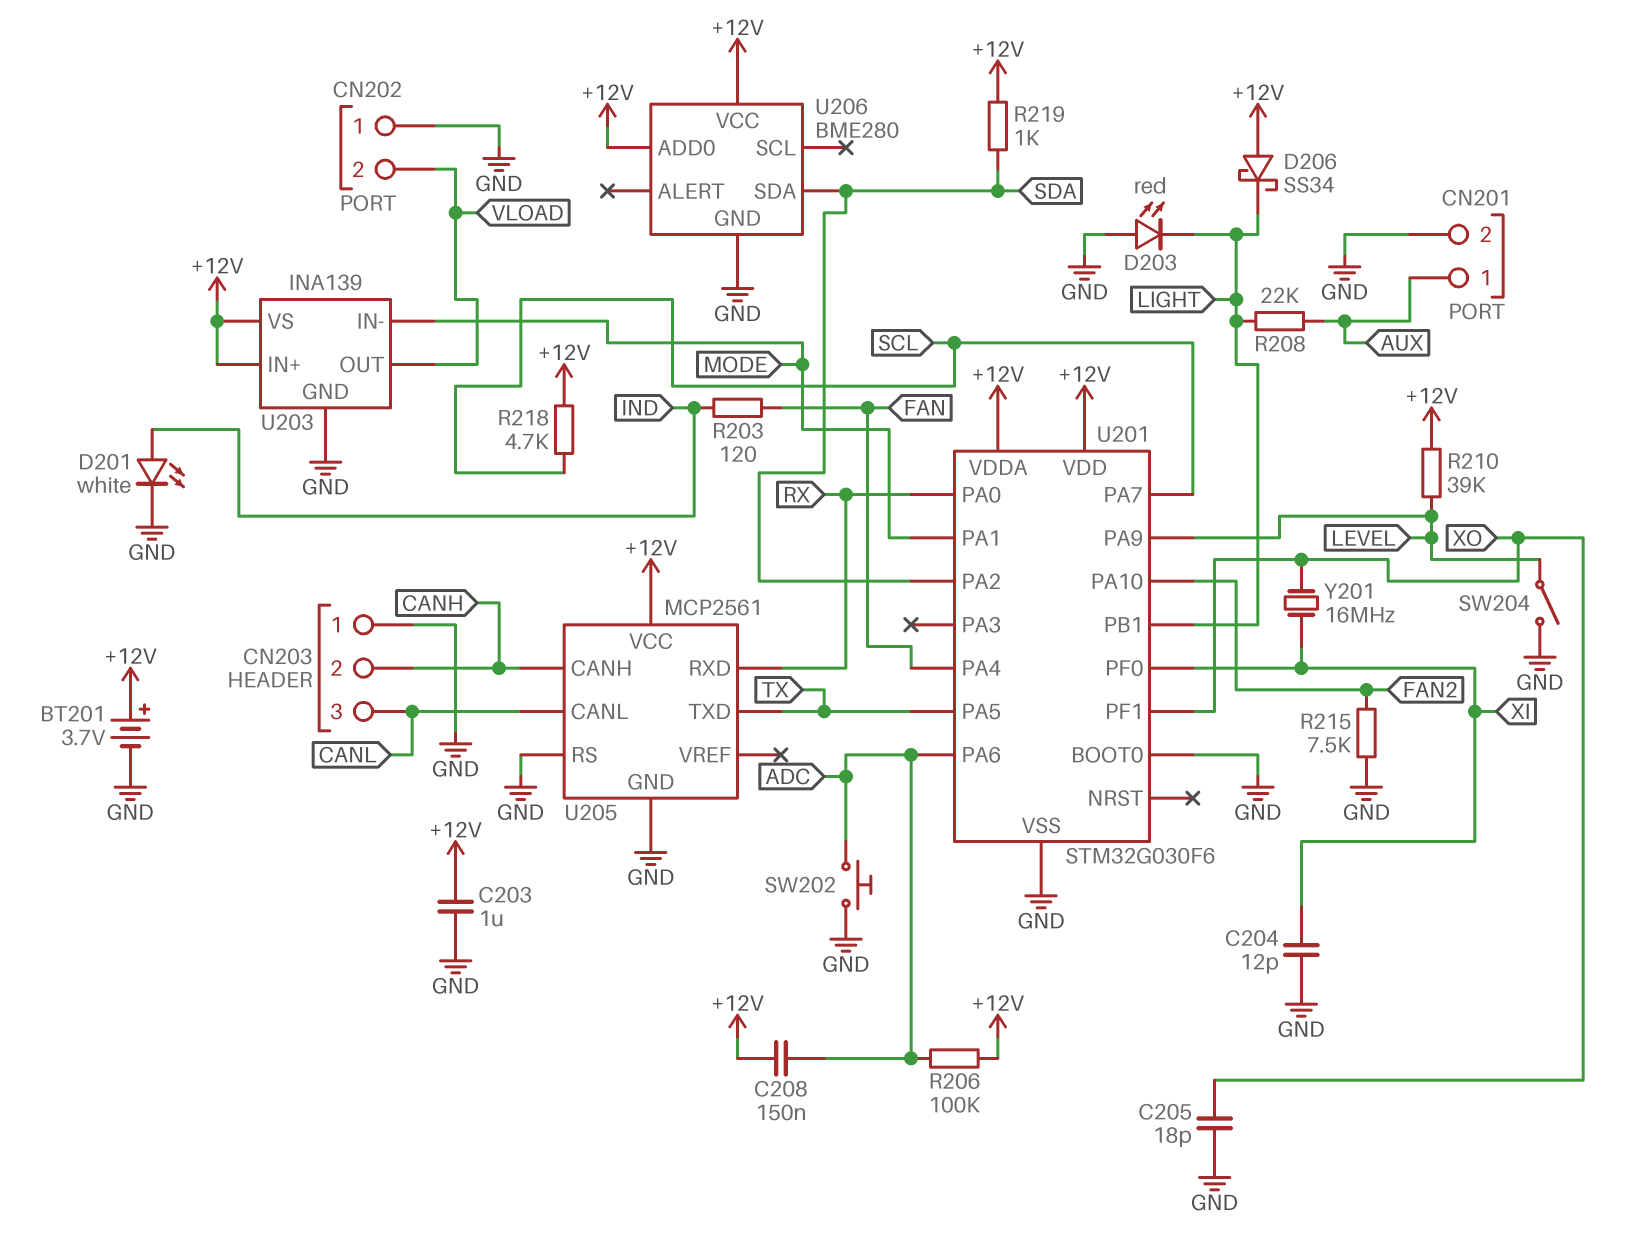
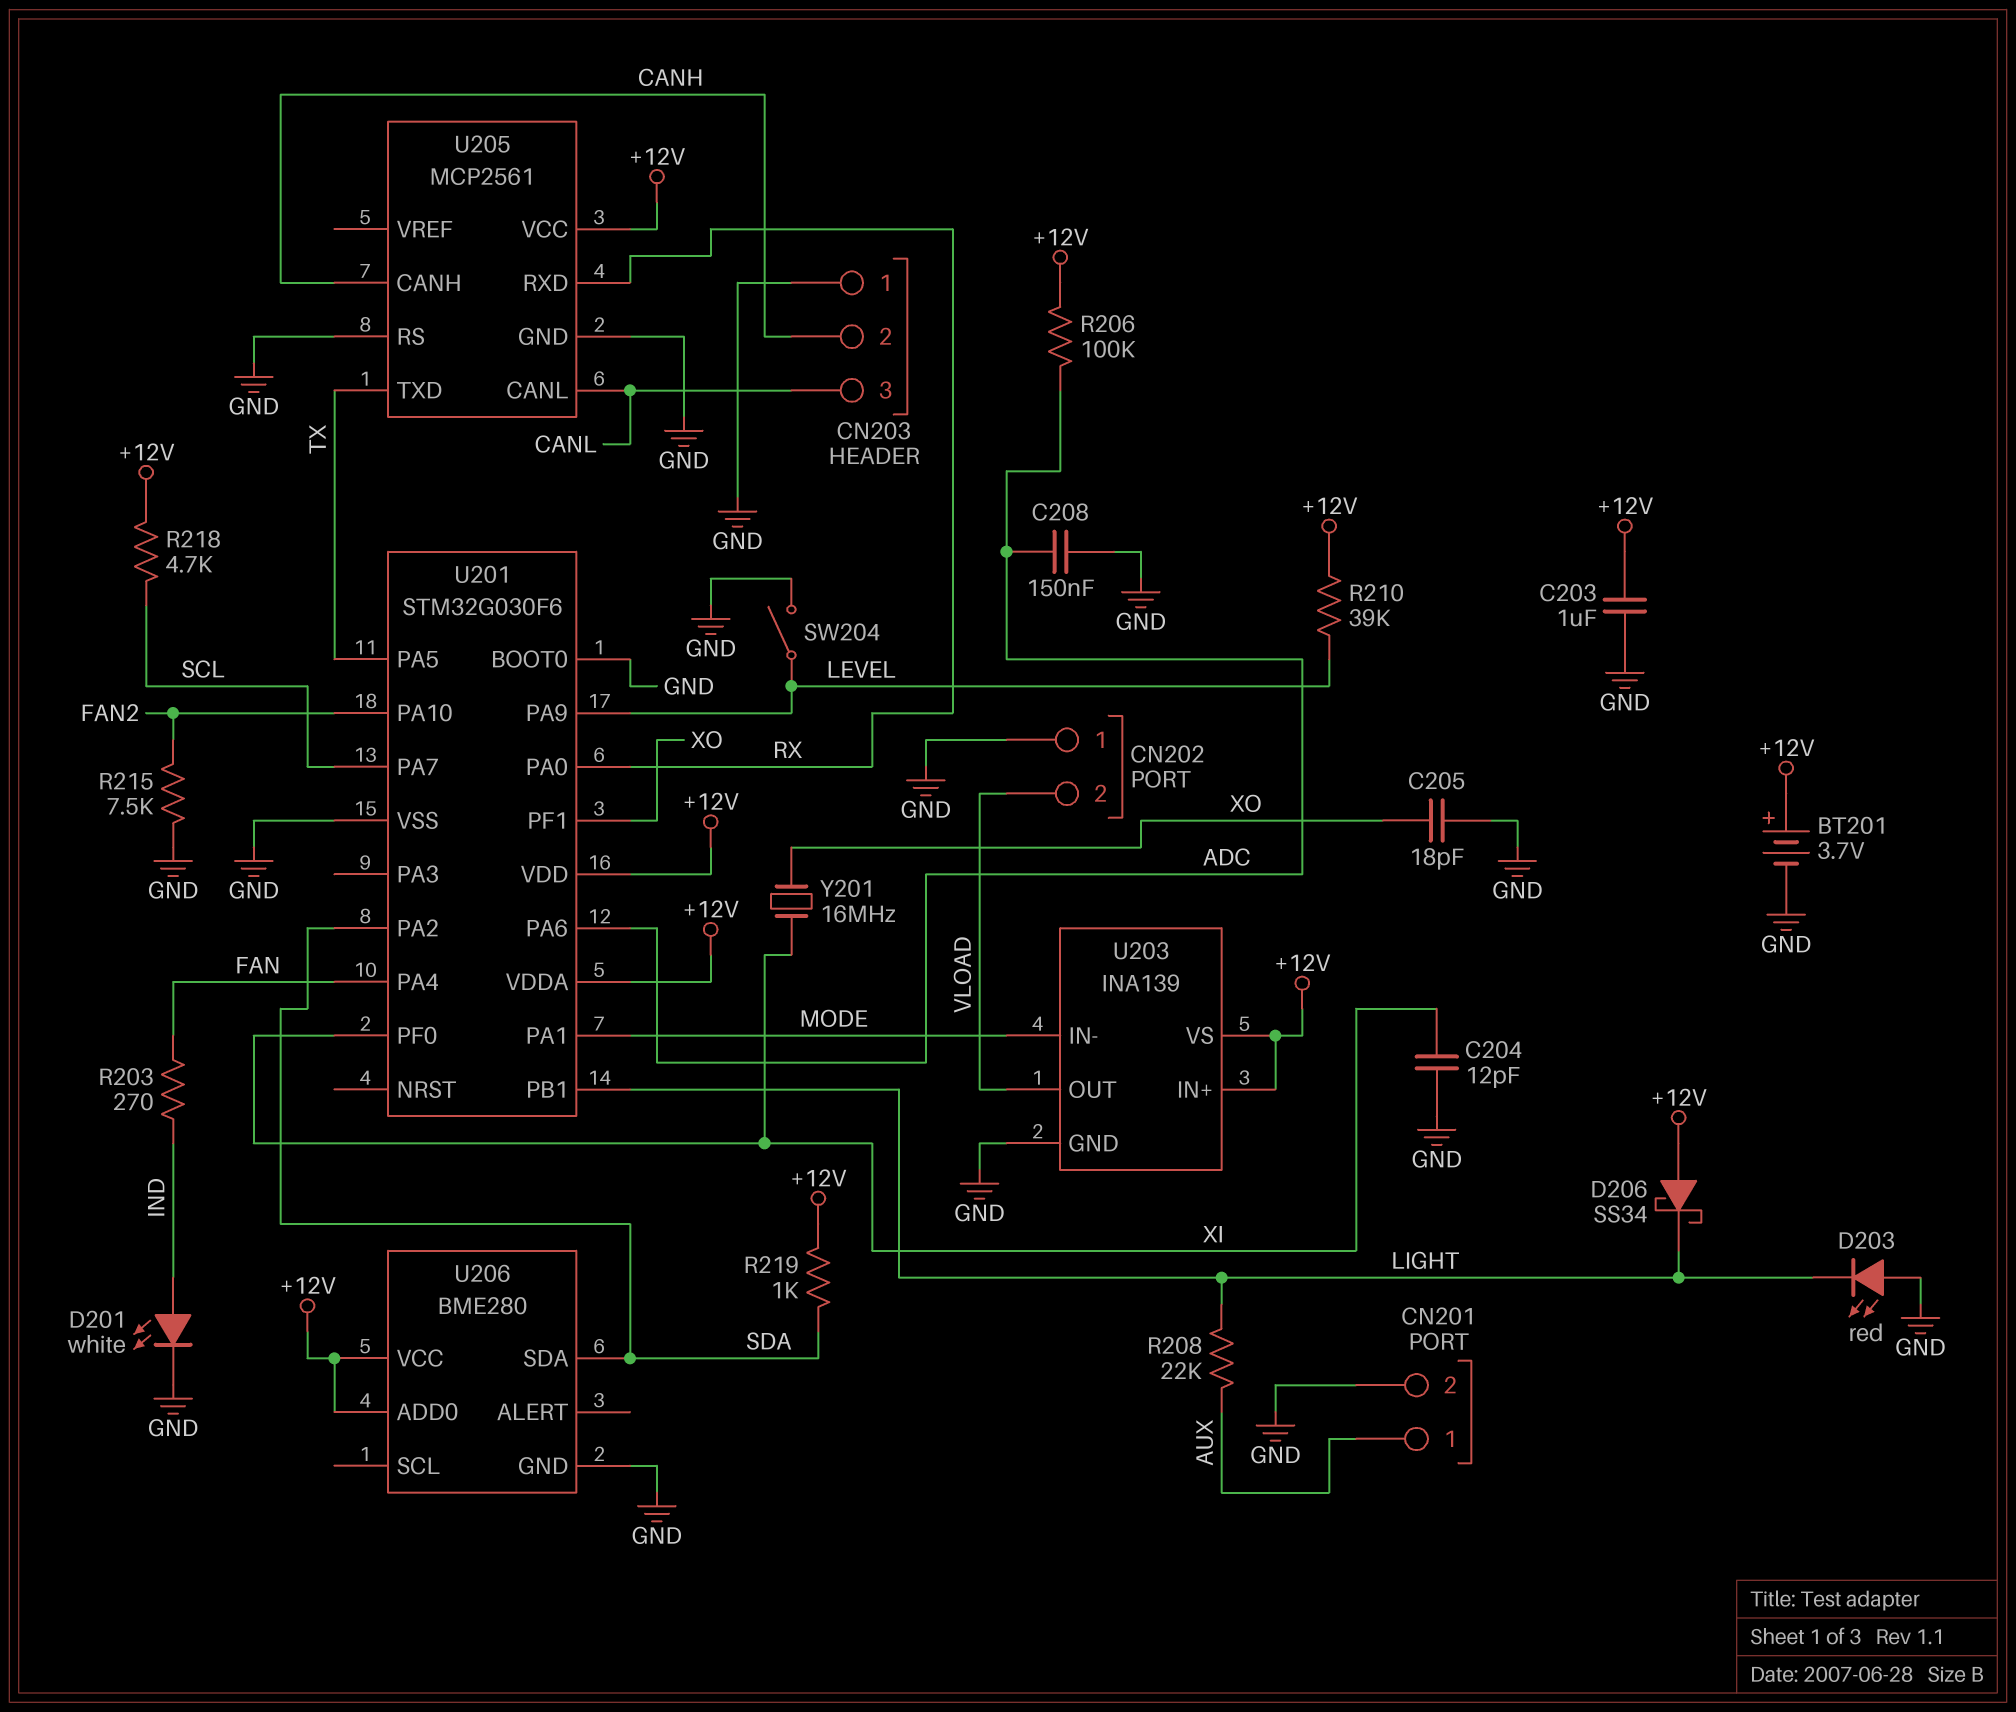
C208: 150nF (+12V, ADC) -> 150nF (ADC, GND)
R203: 120 (FAN, IND) -> 270 (FAN, IND)
SW202: button (ADC, GND) -> none

